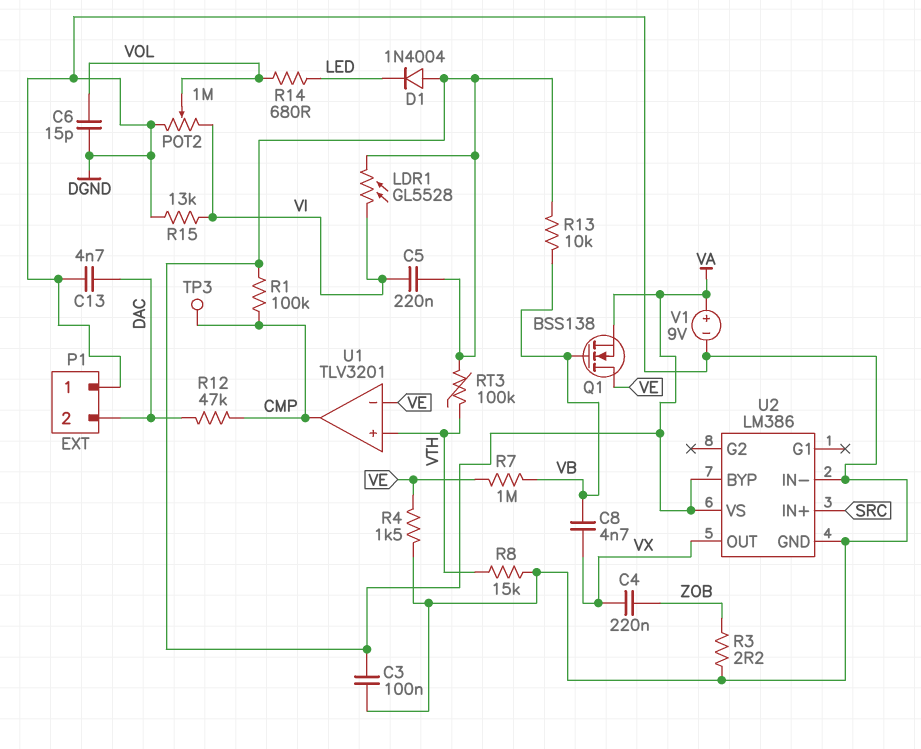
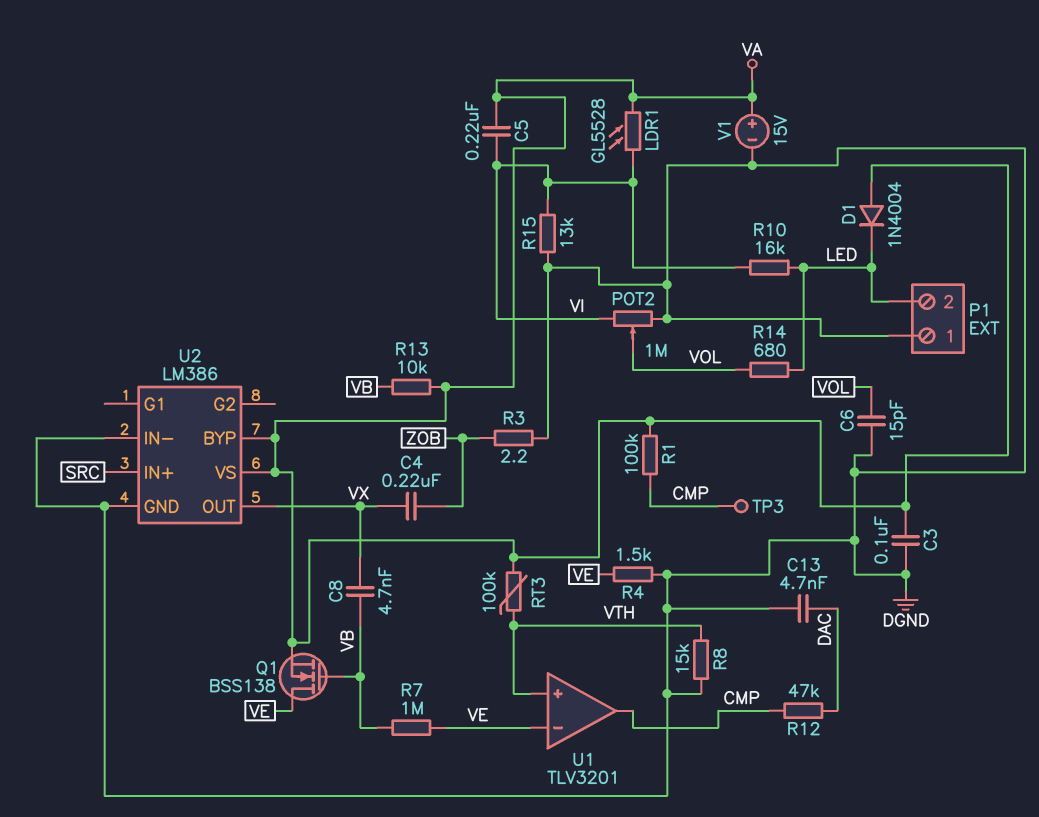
P1 pin 2: DAC -> LED
R10: none -> 16k (LED, VI)
V1: 9V (plus VA, minus DGND) -> 15V (plus VA, minus DGND)

